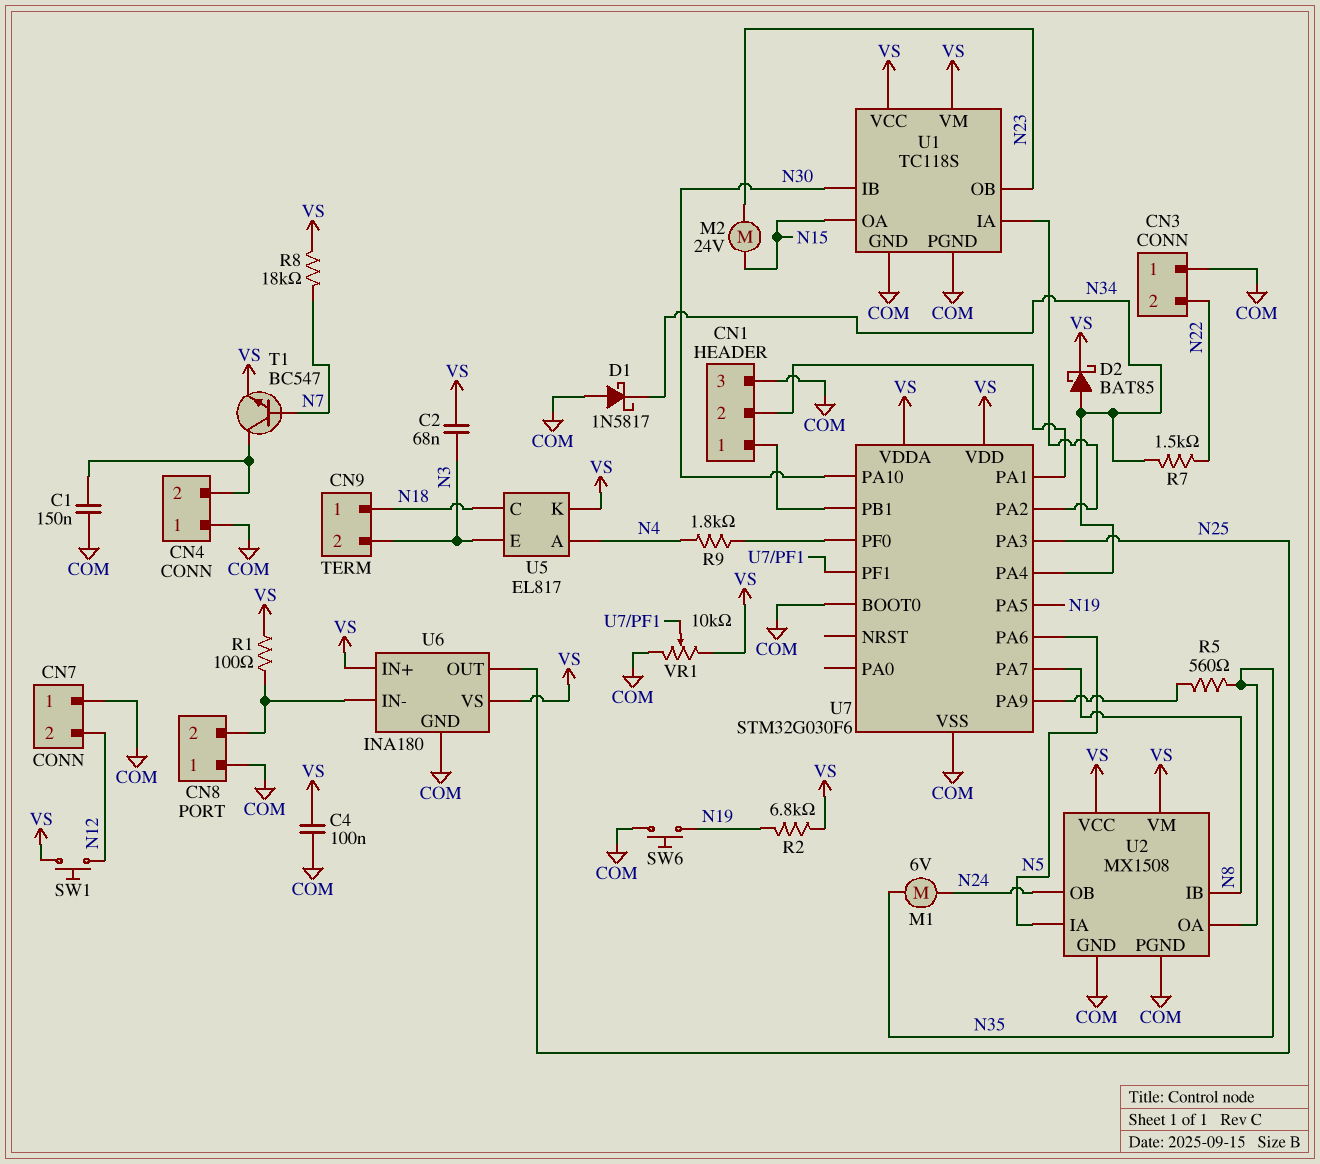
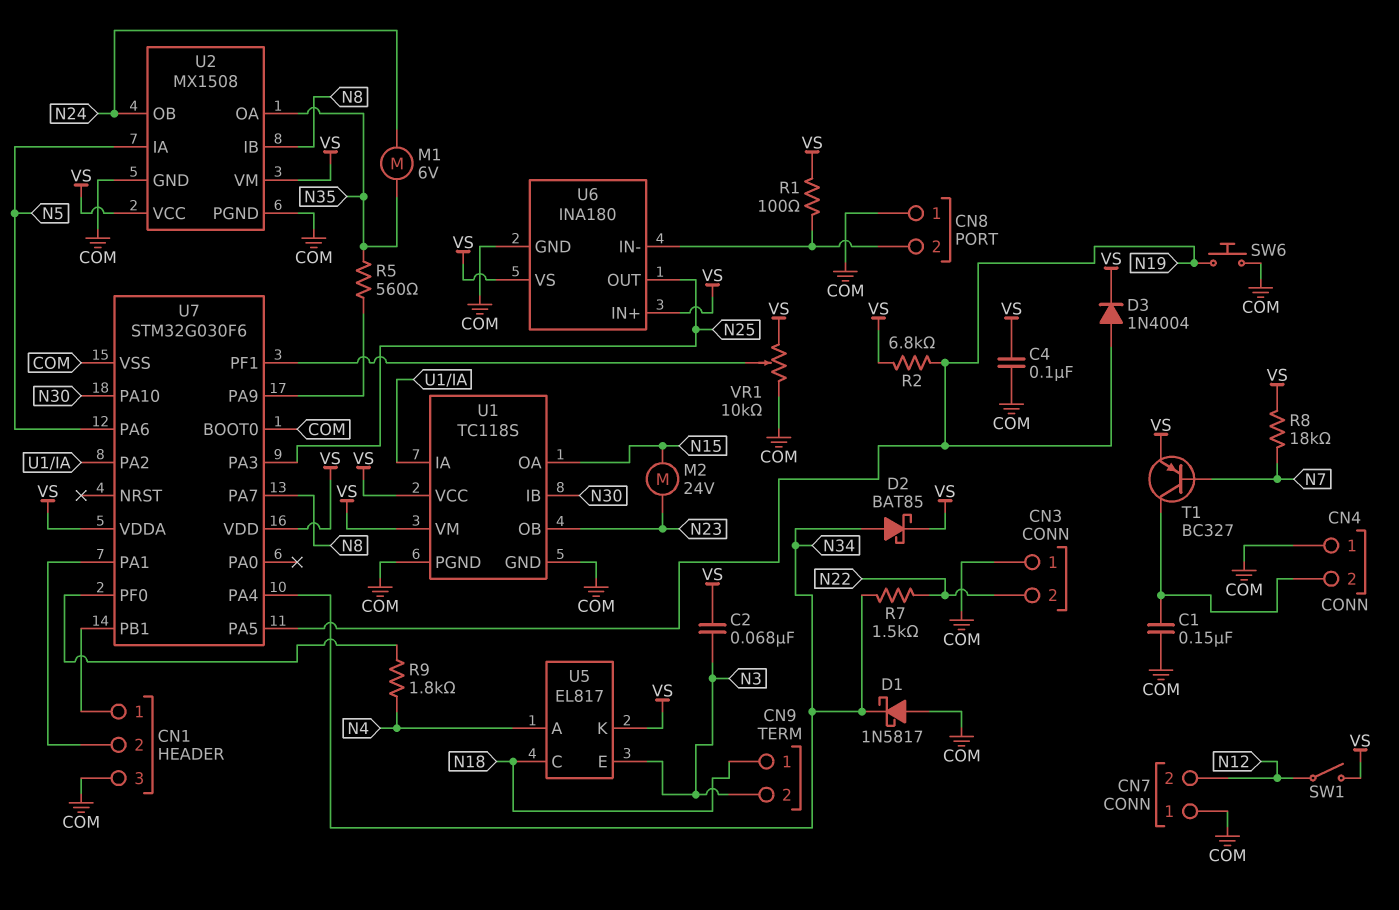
D3: none -> diode 1N4004 (A N19, K VS)
SW1: button (N12, VS) -> switch (N12, VS)
T1: NPN BC547 (B N7, C CN4/2, E VS) -> PNP BC327 (B N7, C CN4/2, E VS)

